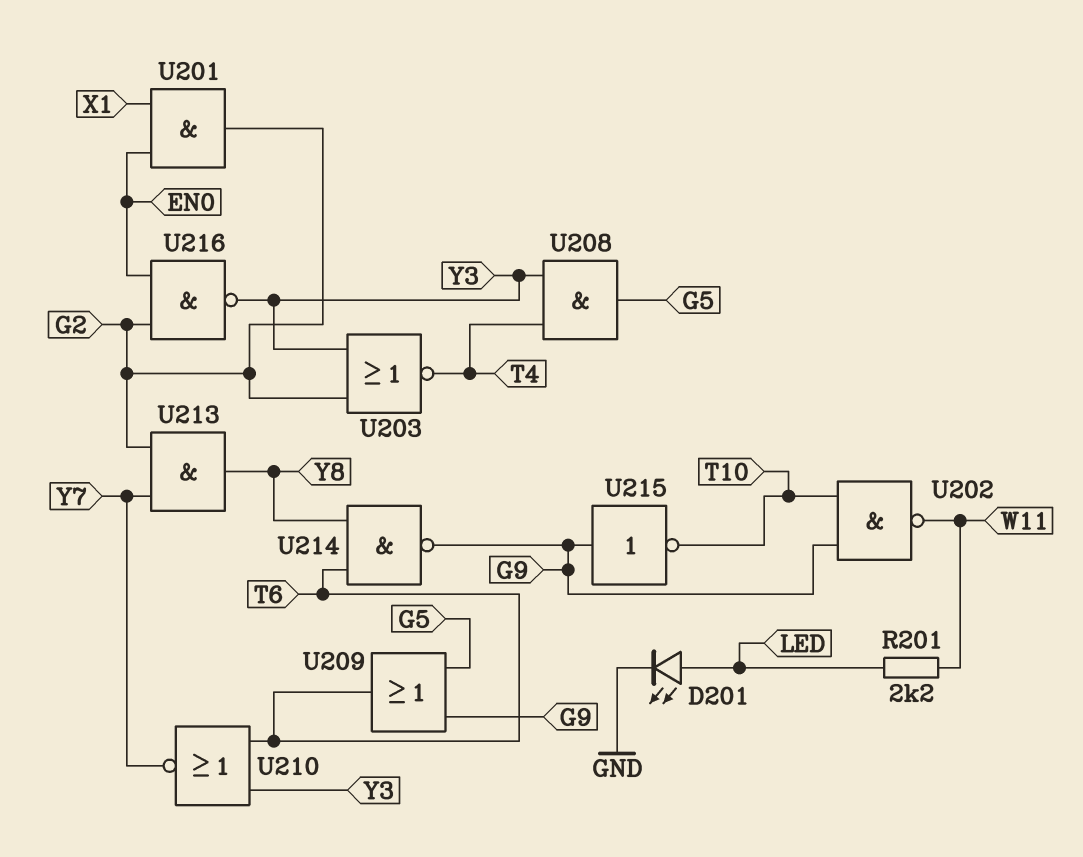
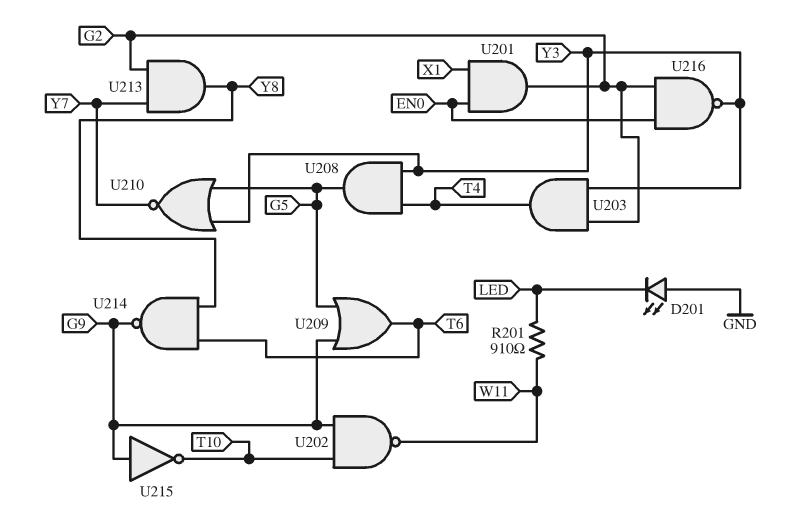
D201: LED (A LED, K GND) -> LED (A GND, K LED)
R201: 2.2k (LED, W11) -> 910 (LED, W11)
U203: NOR (in G2, in Y3, out T4) -> AND (in G2, in Y3, out T4)
U210: NOR (in T6, in Y3, out Y7) -> NOR (in G5, in Y3, out Y7)

